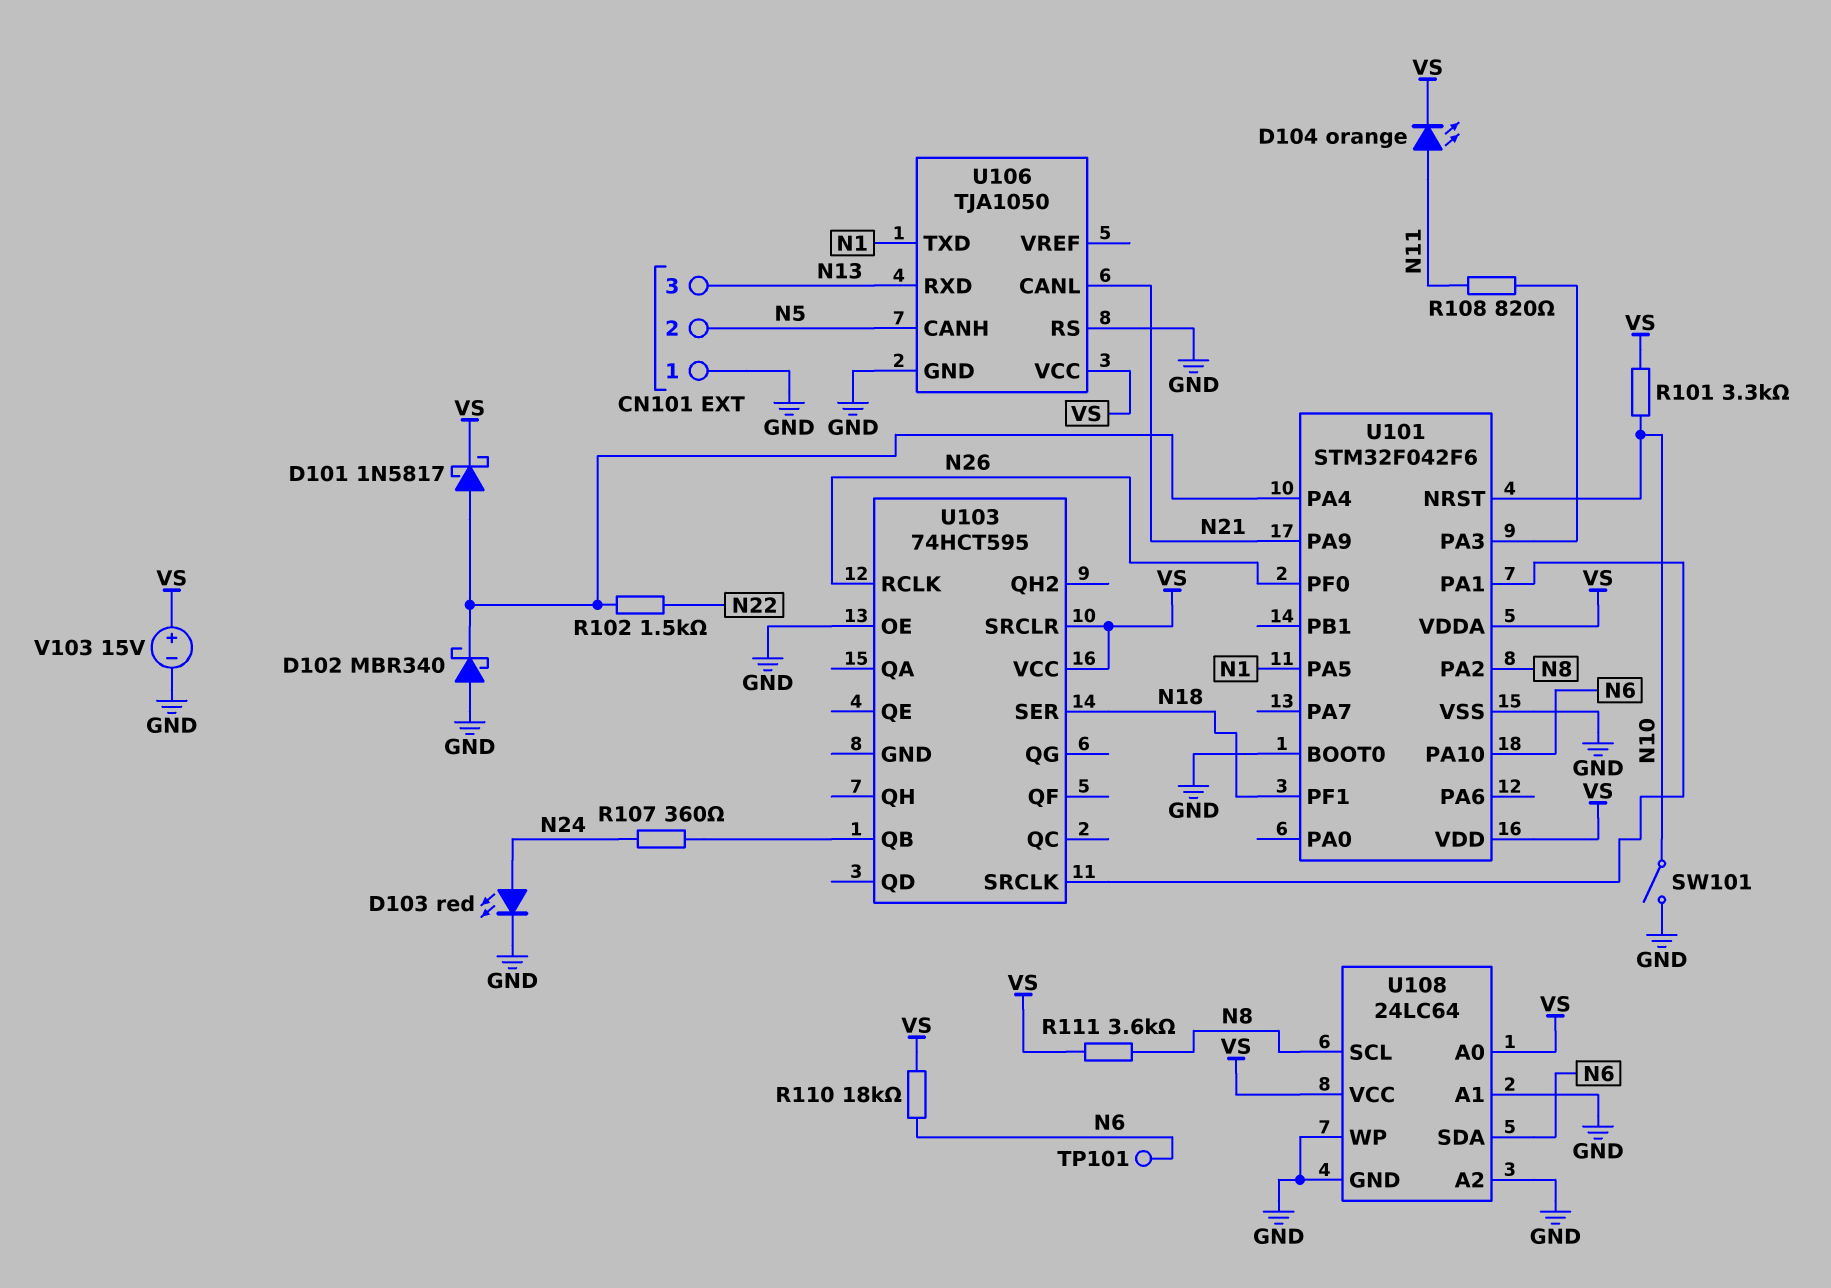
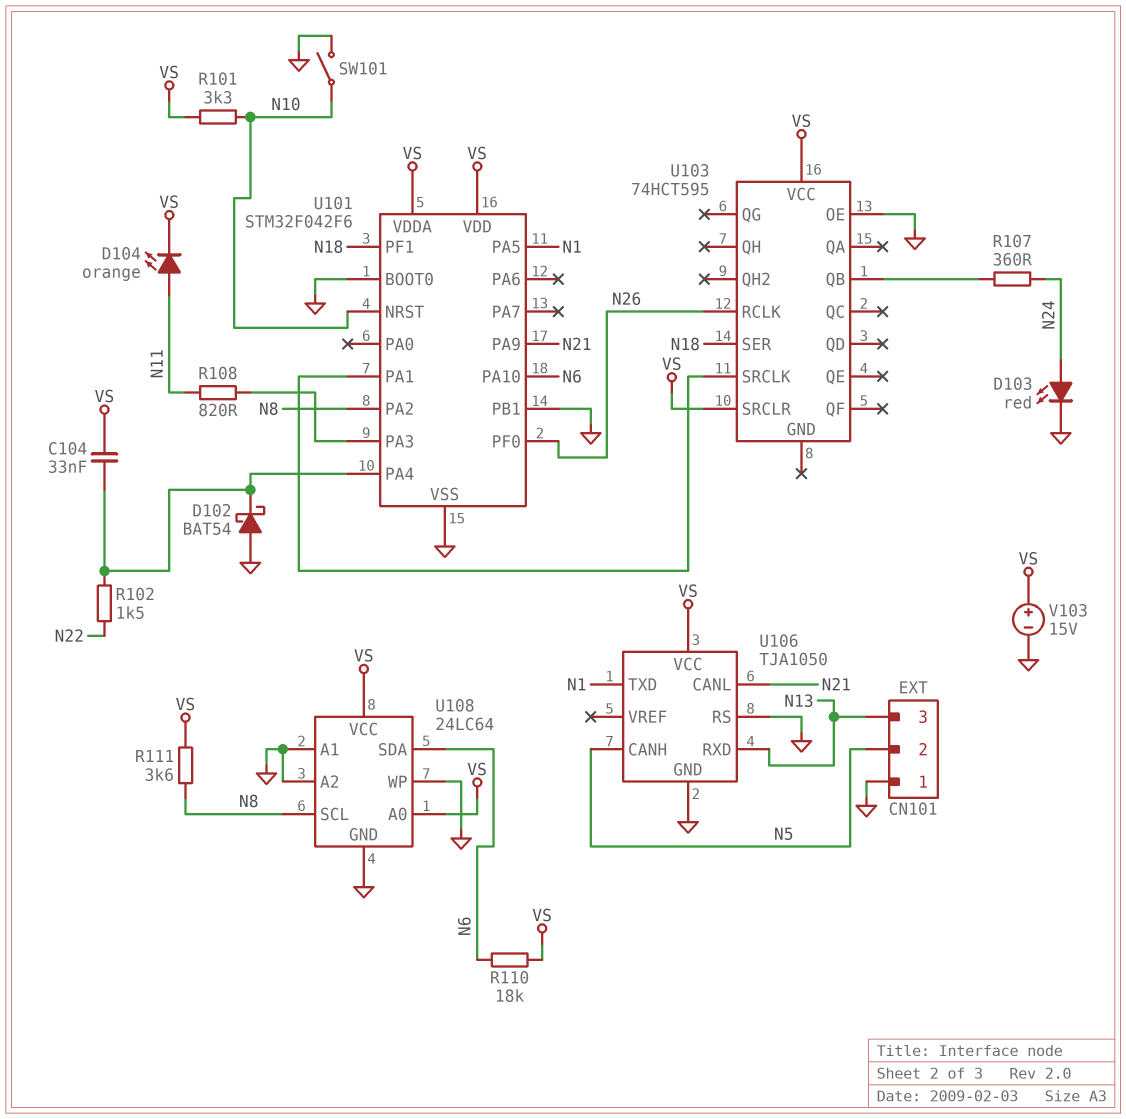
C104: none -> 33nF (U101/PA4, VS)
D101: schottky 1N5817 (A U101/PA4, K VS) -> none
D102: schottky MBR340 (A GND, K U101/PA4) -> schottky BAT54 (A GND, K U101/PA4)
TP101: test point (N6) -> none
U101 pin PB1: none -> GND

